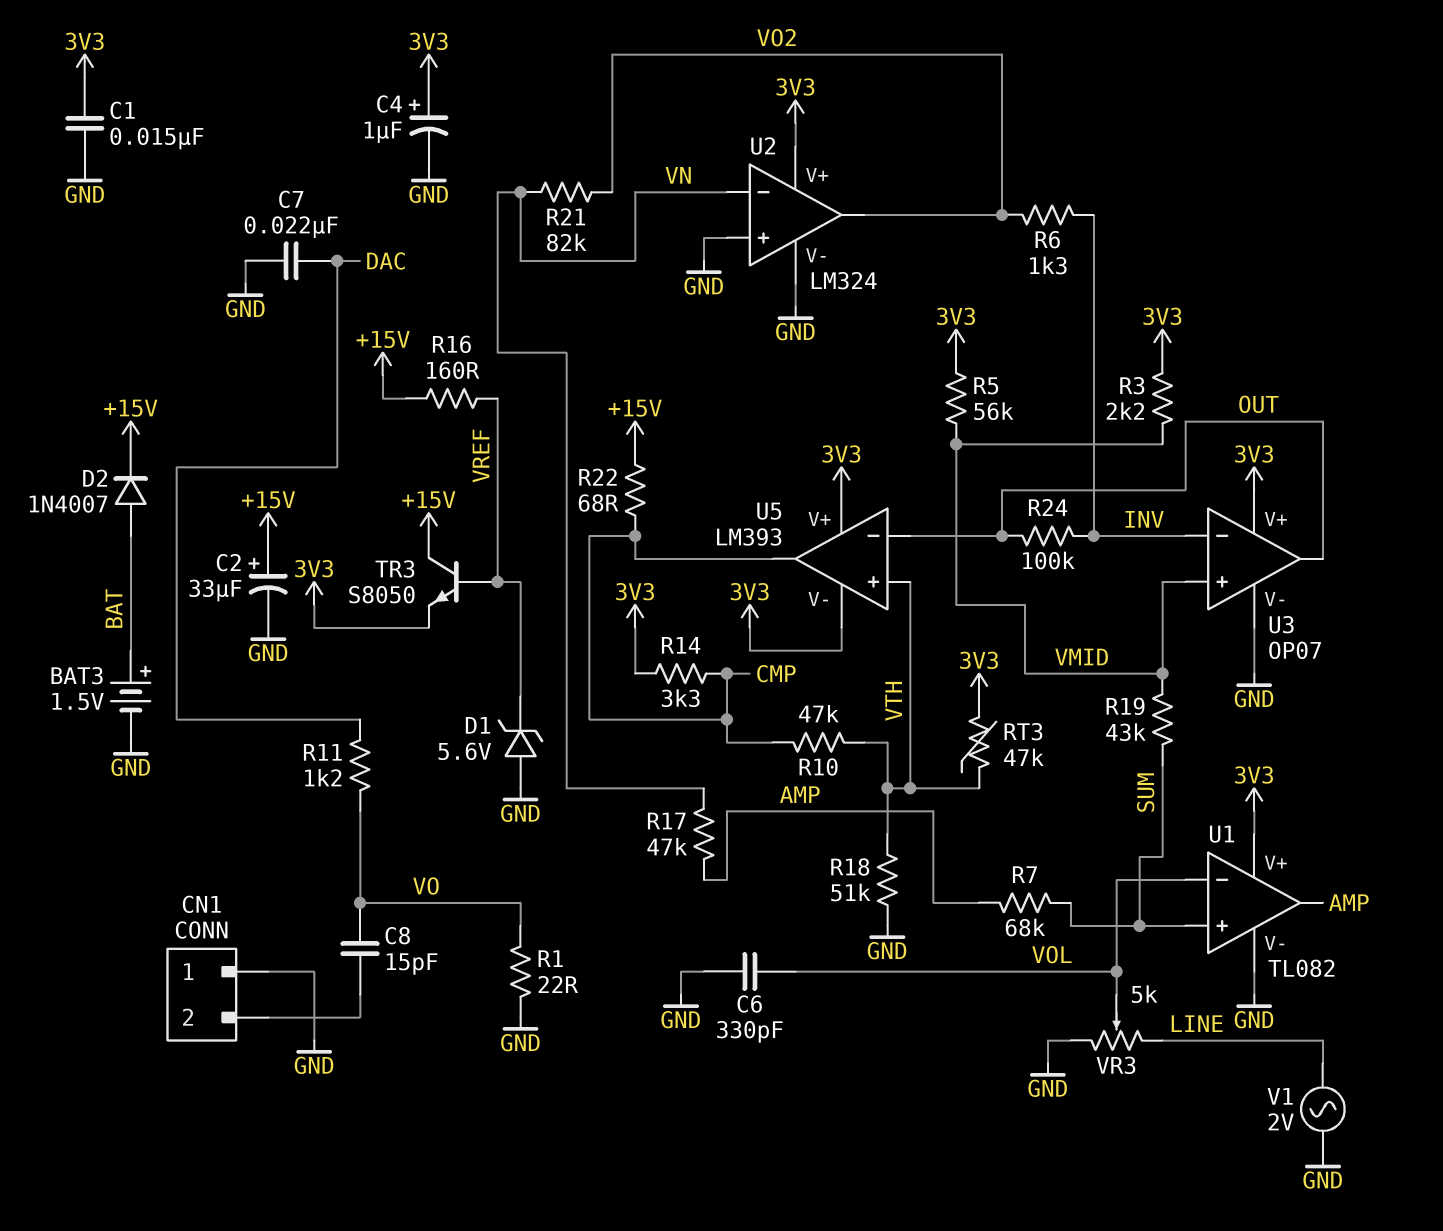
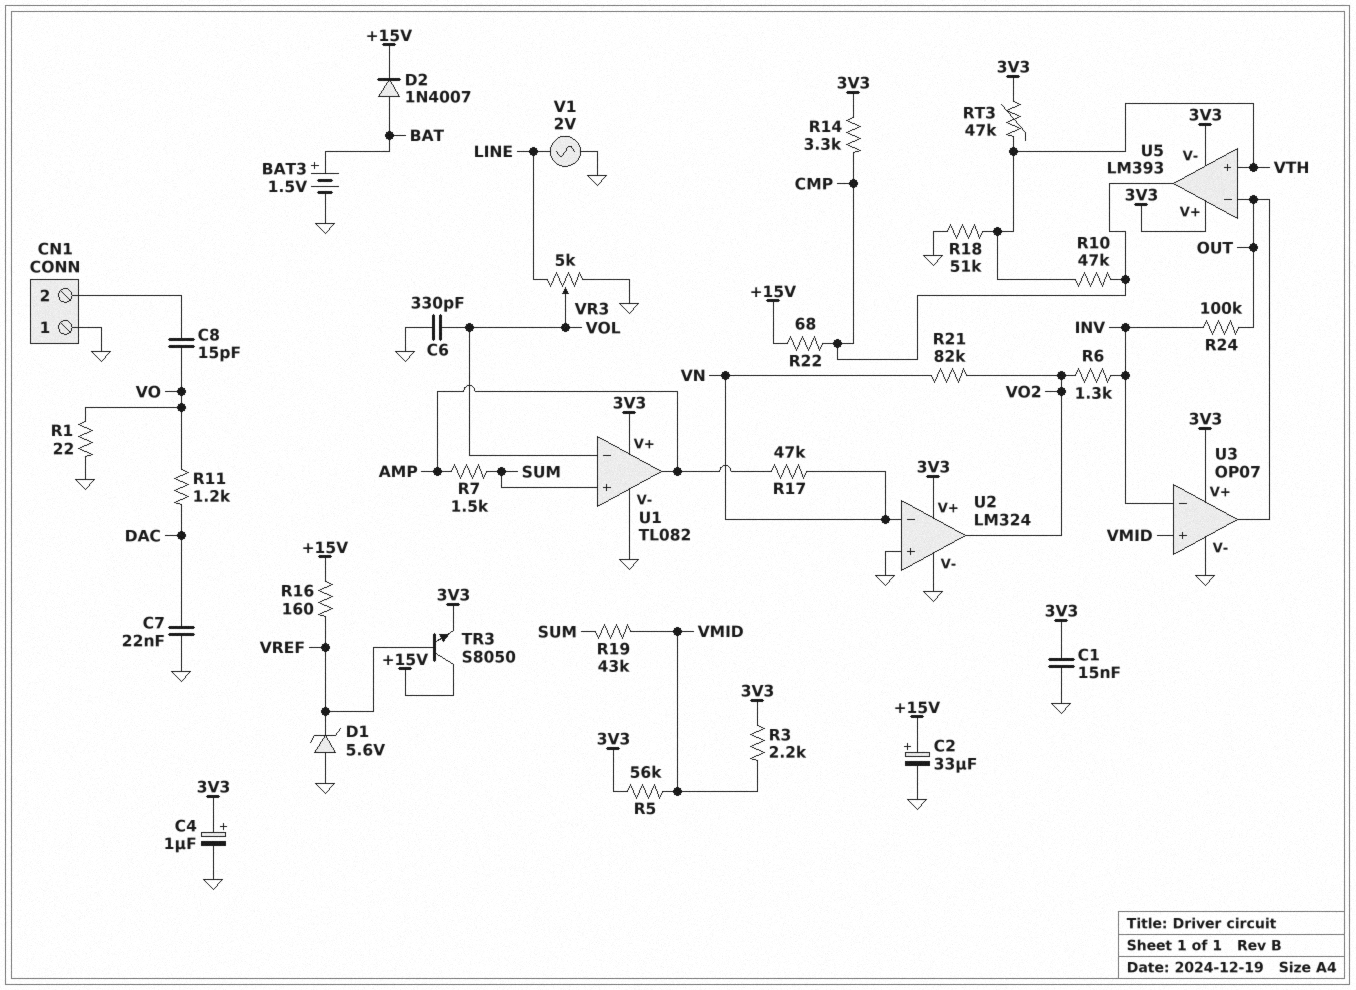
R7: 68k (AMP, SUM) -> 1.5k (AMP, SUM)

